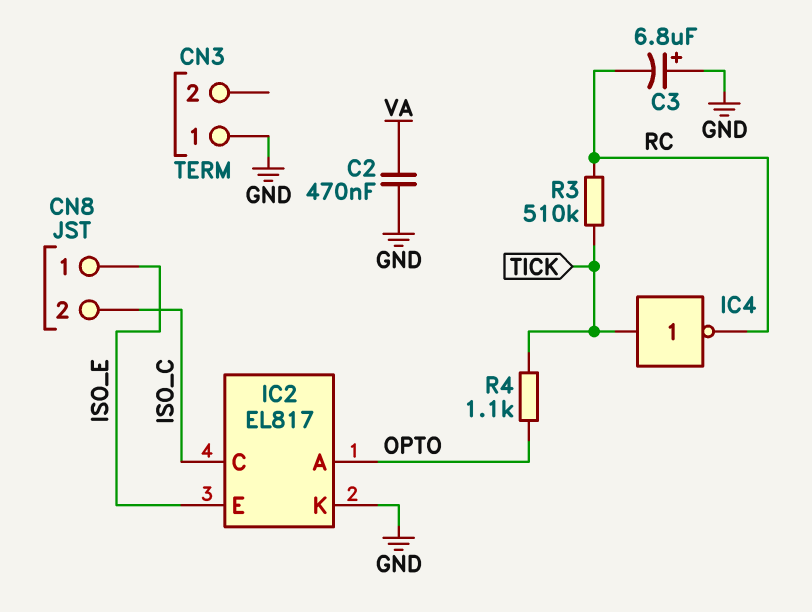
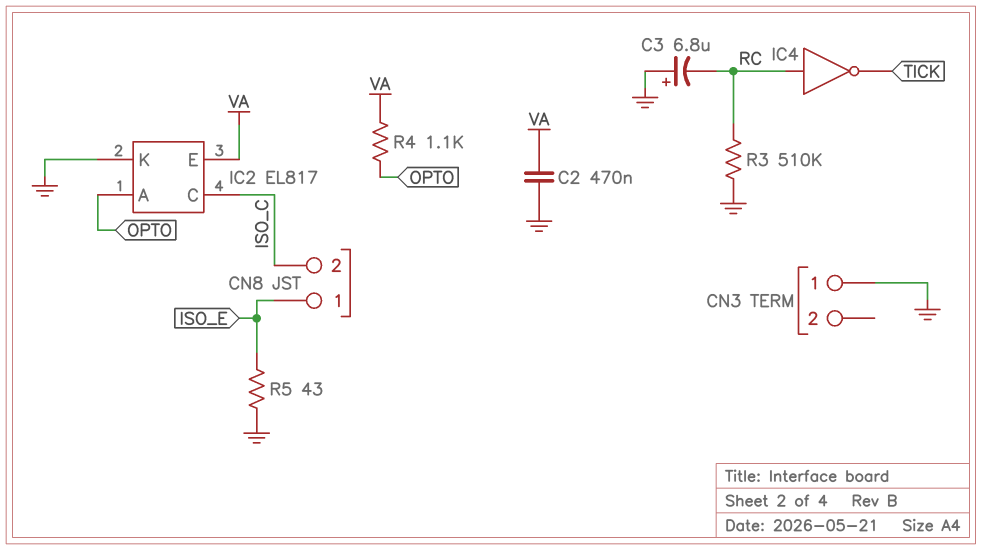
IC2 pin E: ISO_E -> VA
IC4: NOT (in TICK, out RC) -> NOT (in RC, out TICK)
R3: 510k (RC, TICK) -> 510k (GND, RC)
R4: 1.1k (OPTO, TICK) -> 1.1k (OPTO, VA)
R5: none -> 43 (GND, ISO_E)

